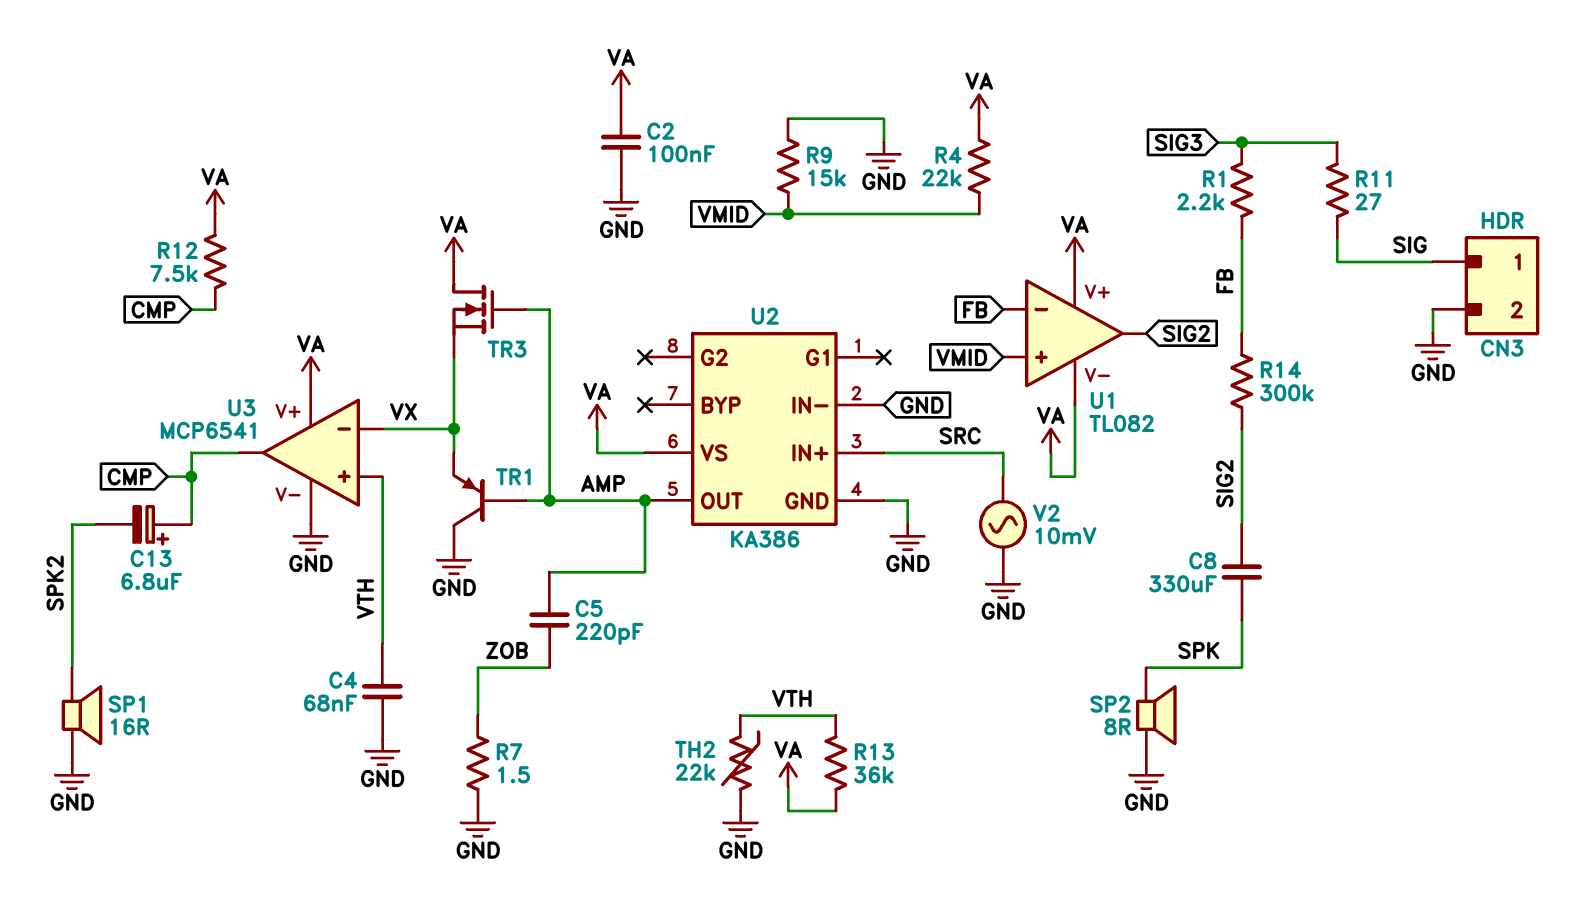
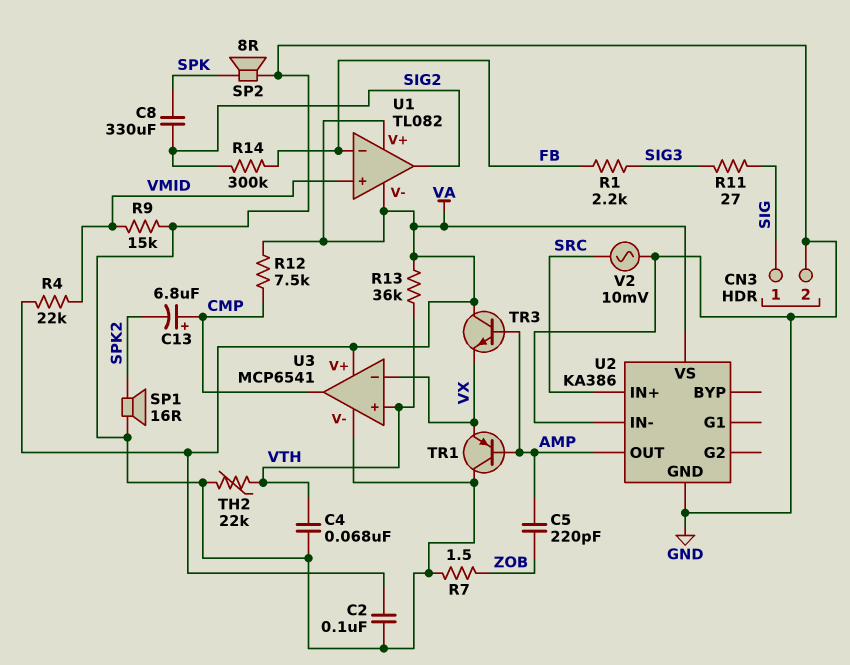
TR3: NMOS (G AMP, D VA, S VX) -> NPN (B AMP, C VA, E VX)

